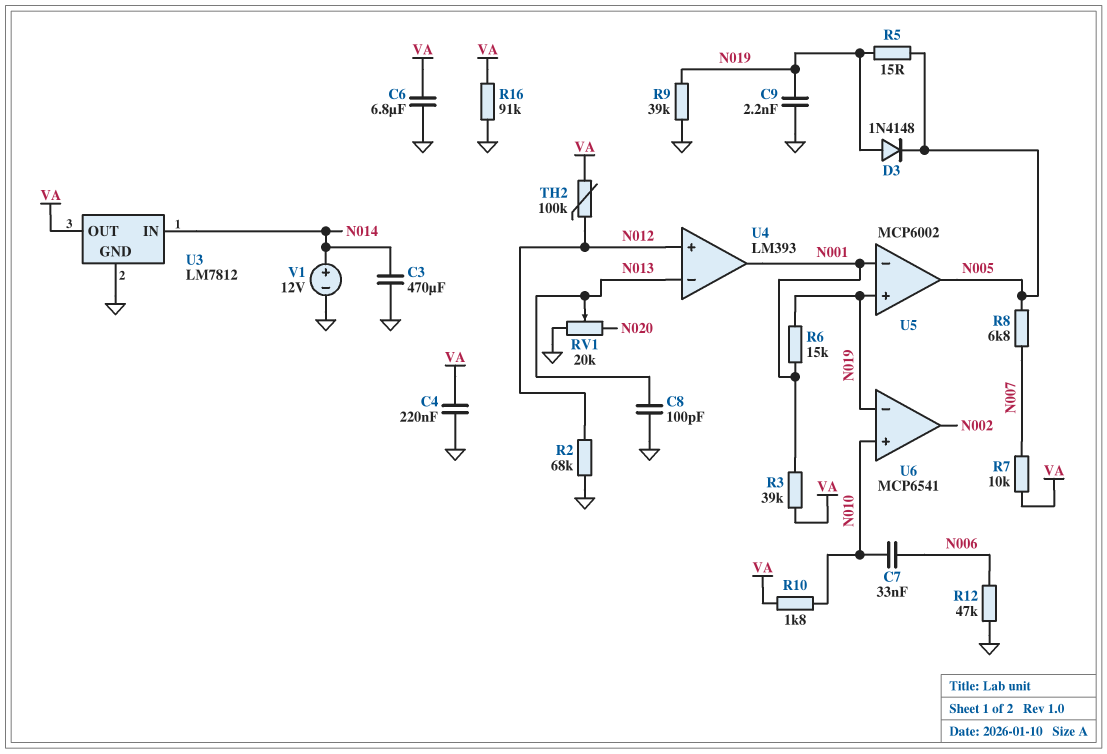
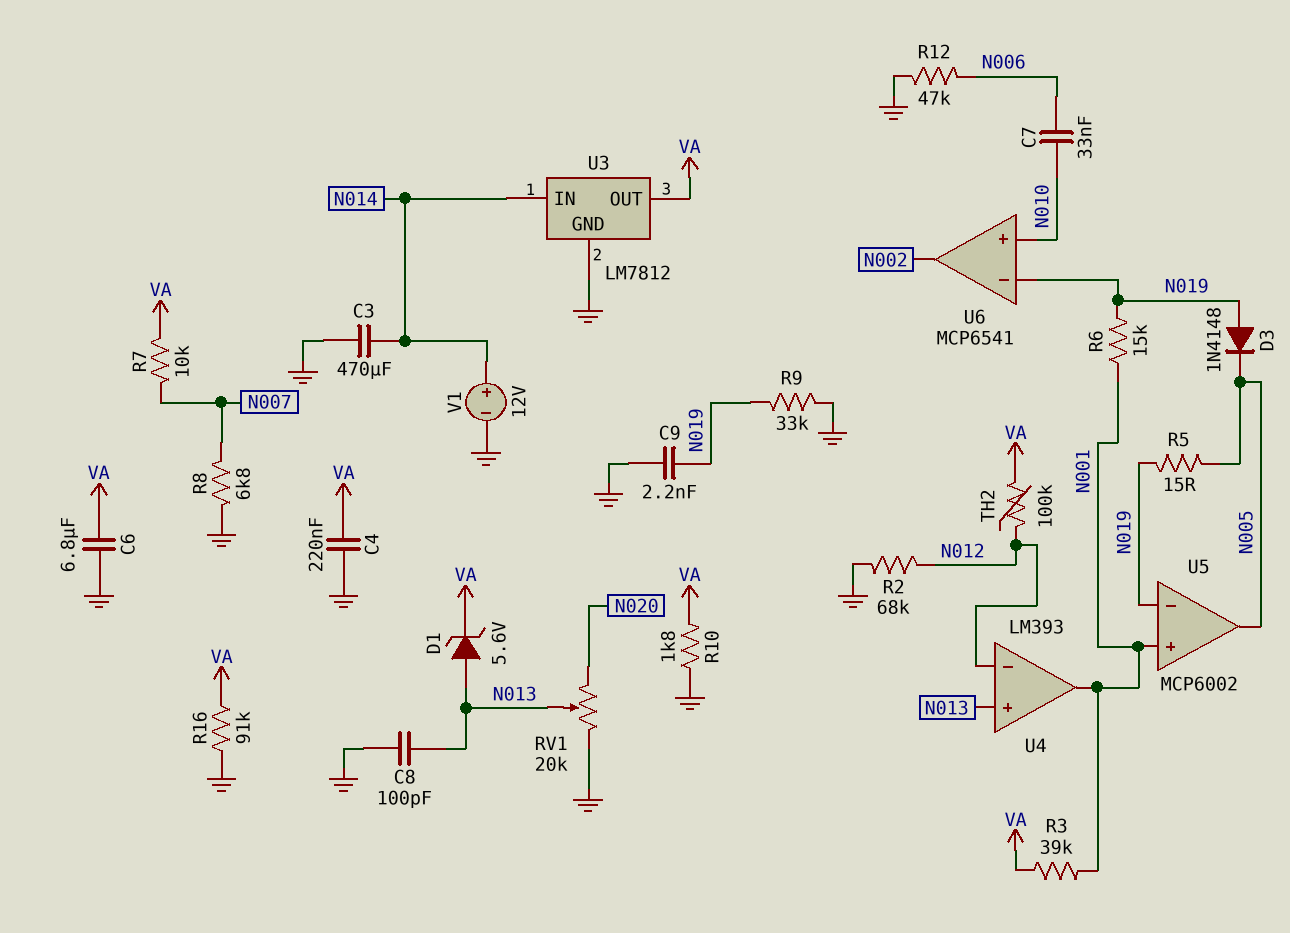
D1: none -> zener 5.6V (A N013, K VA)
R8: 6.8k (N005, N007) -> 6.8k (GND, N007)
R9: 39k (GND, N019) -> 33k (GND, N019)
R10: 1.8k (N010, VA) -> 1.8k (GND, VA)
U4 pin in+: N012 -> N013
U4 pin in-: N013 -> N012
U5 pin in+: N019 -> N001
U5 pin in-: N001 -> N019

